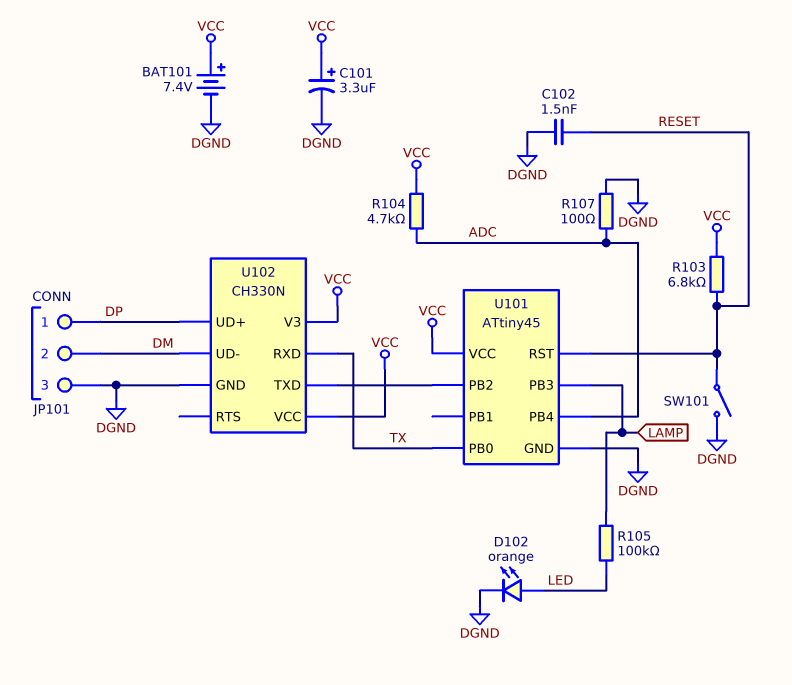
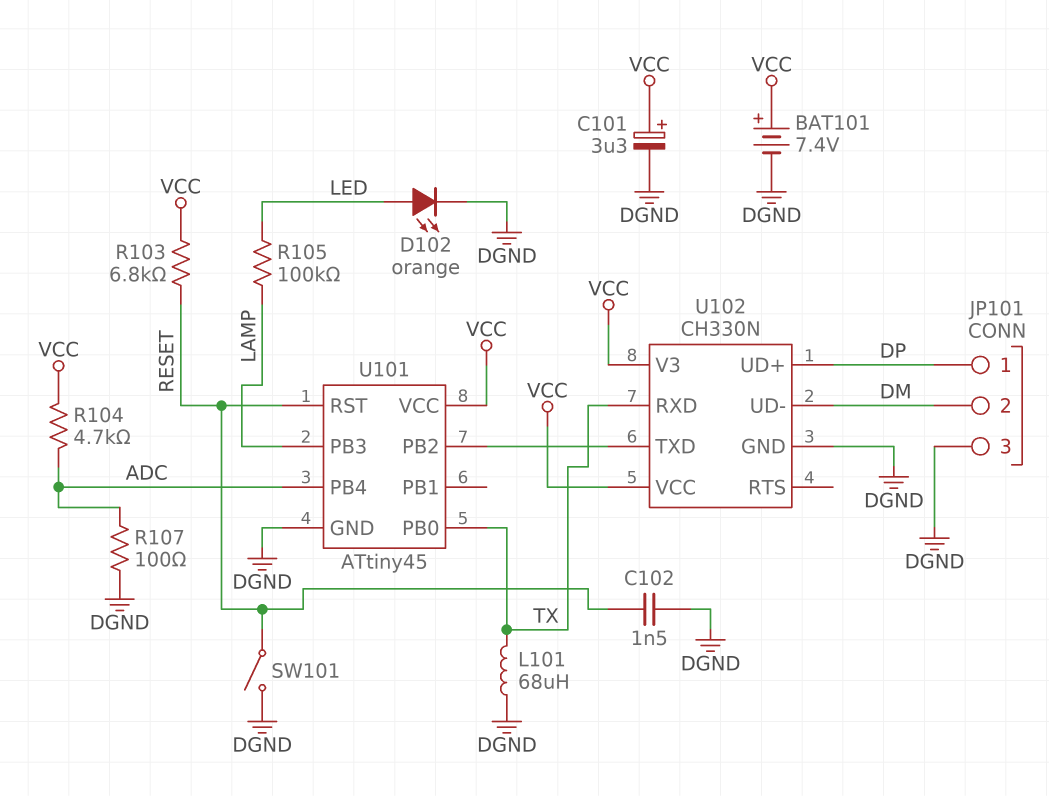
L101: none -> 68uH (DGND, TX)

